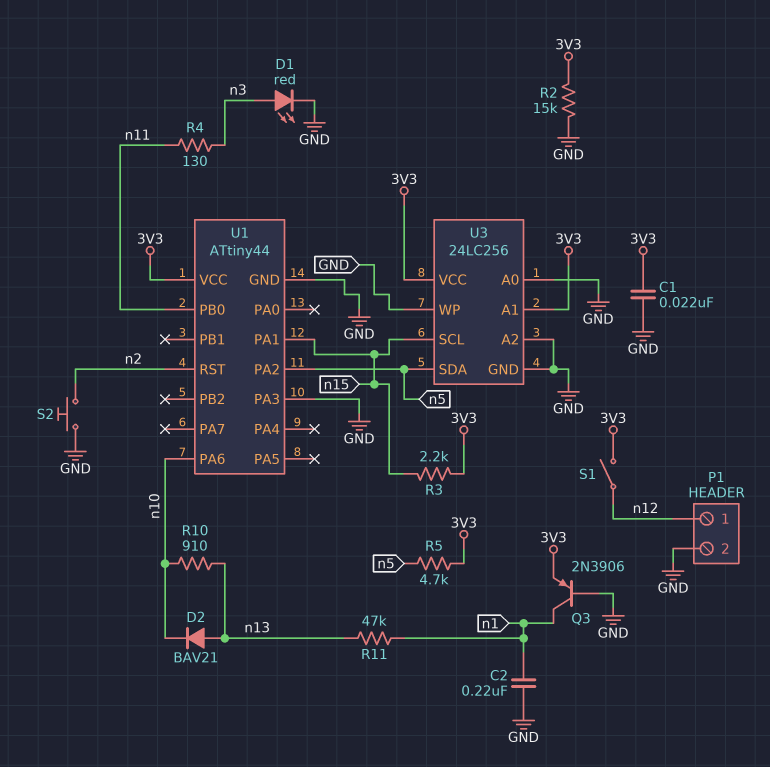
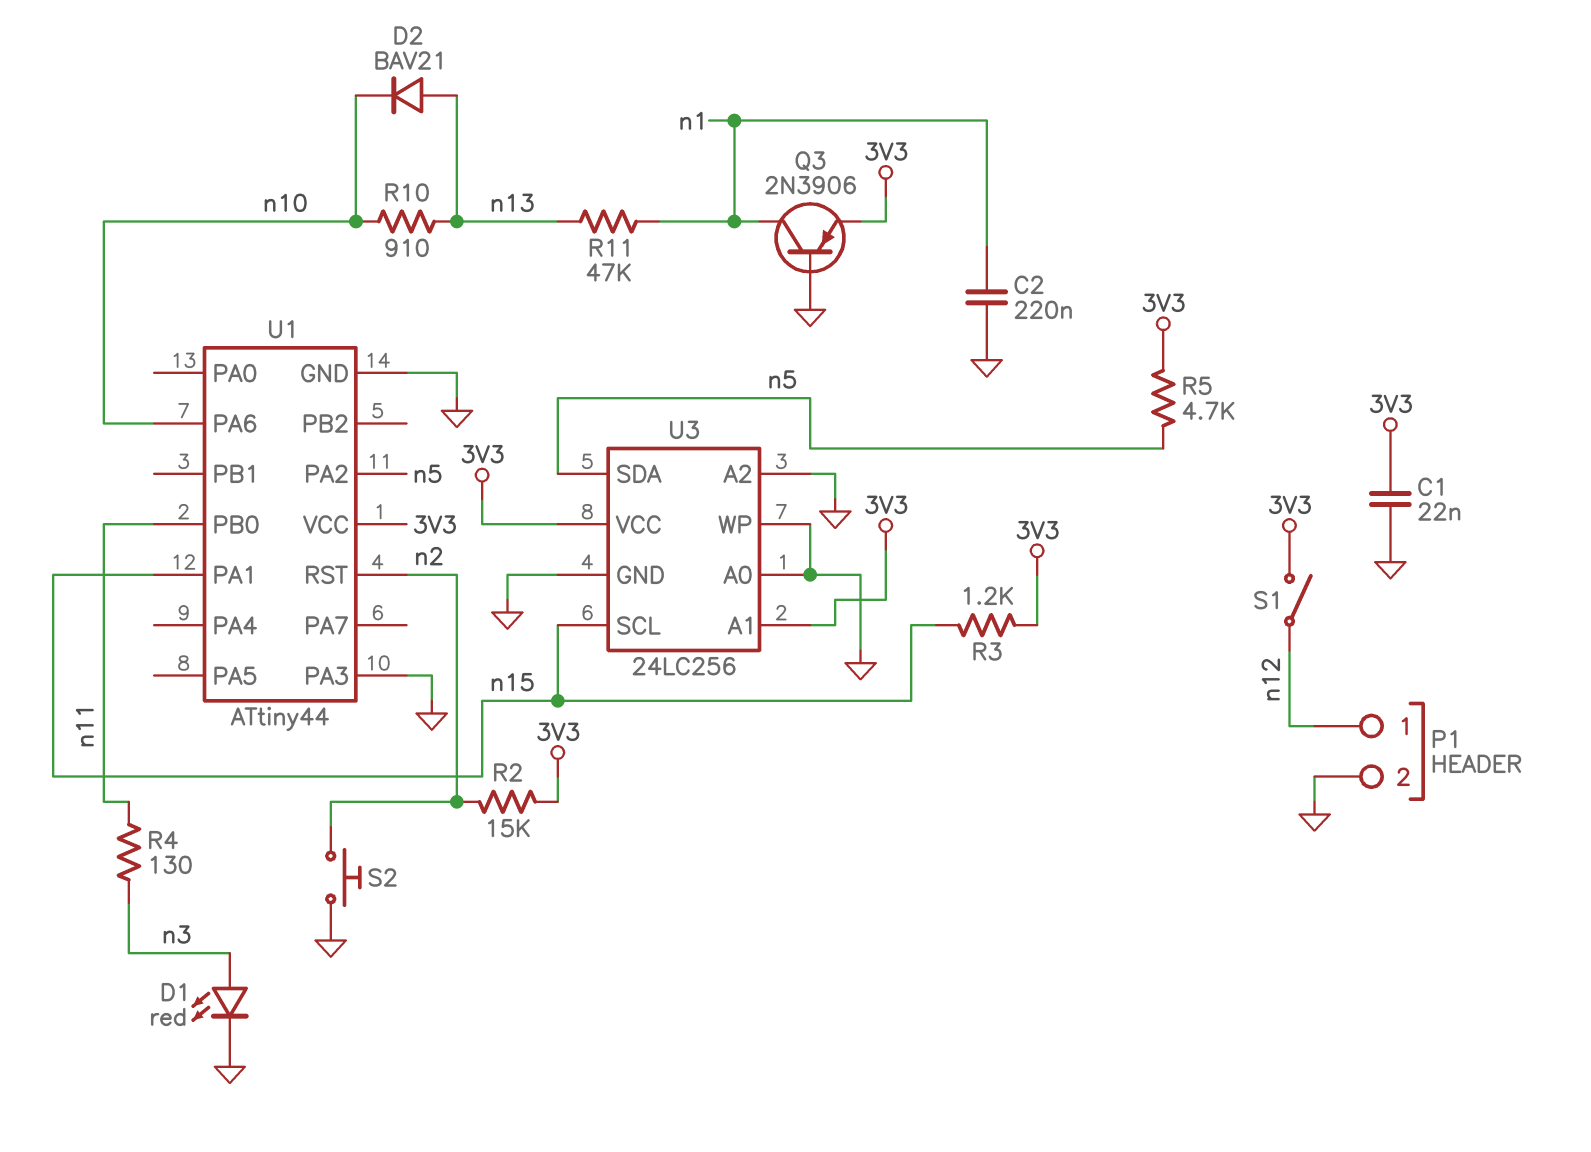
R2: 15k (3V3, GND) -> 15k (3V3, n2)
R3: 2.2k (3V3, n15) -> 1.2k (3V3, n15)

